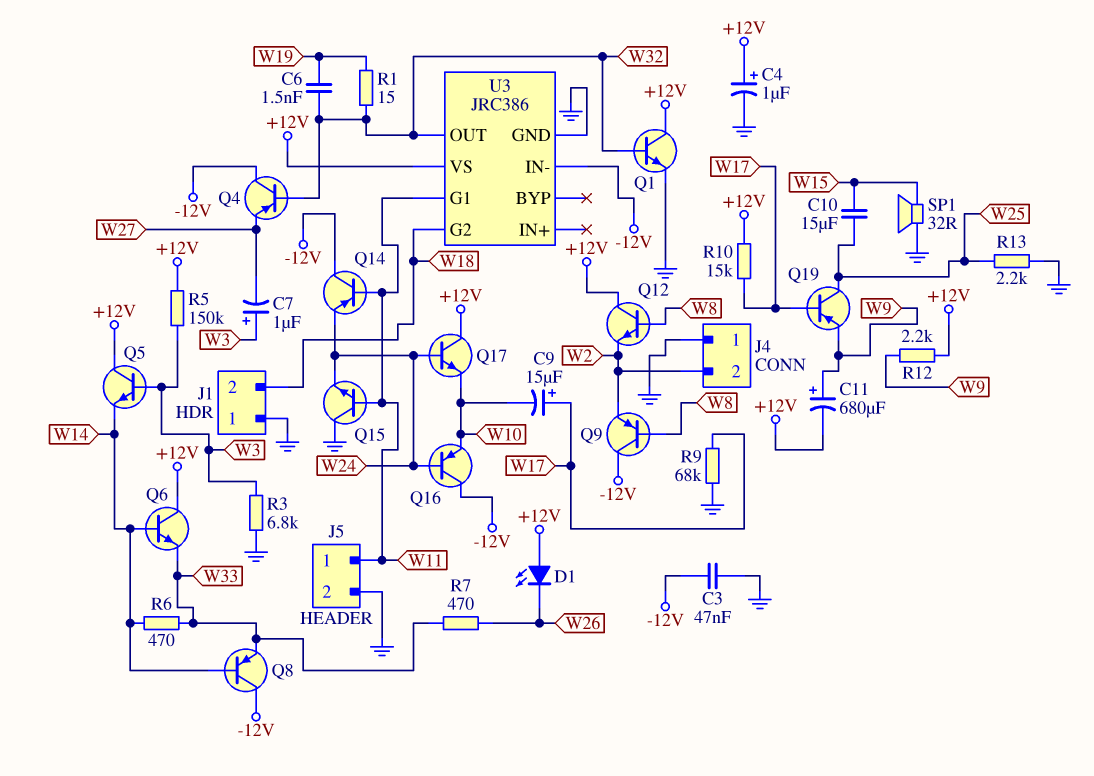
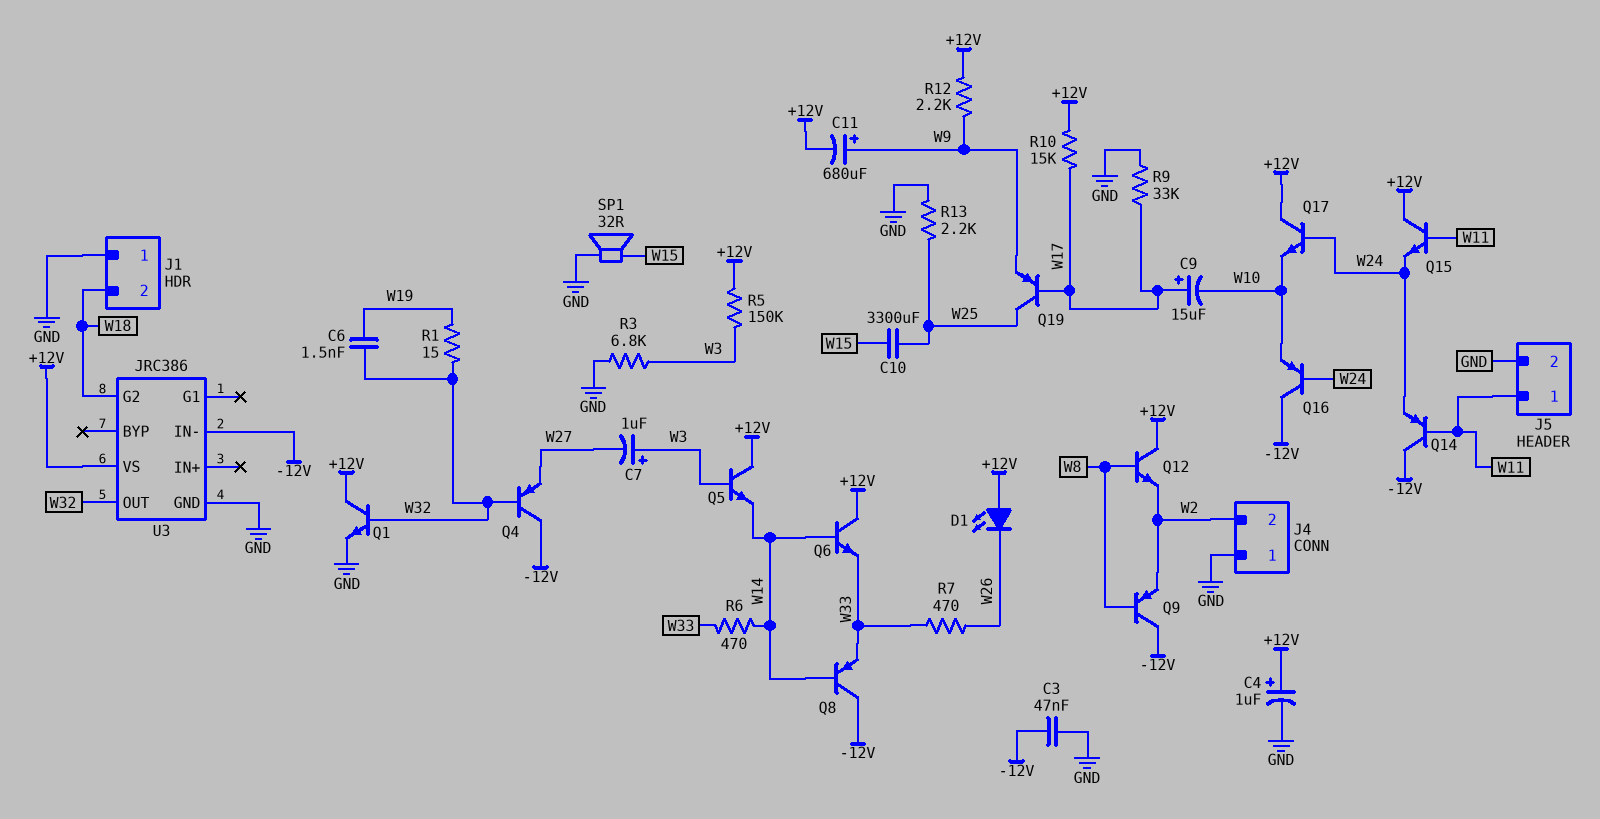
C10: 15uF (W15, W25) -> 3300uF (W15, W25)
Q15: NPN (B W11, C GND, E W24) -> NPN (B W11, C +12V, E W24)
R9: 68k (GND, W17) -> 33k (GND, W17)
U3 pin G1: W11 -> none

